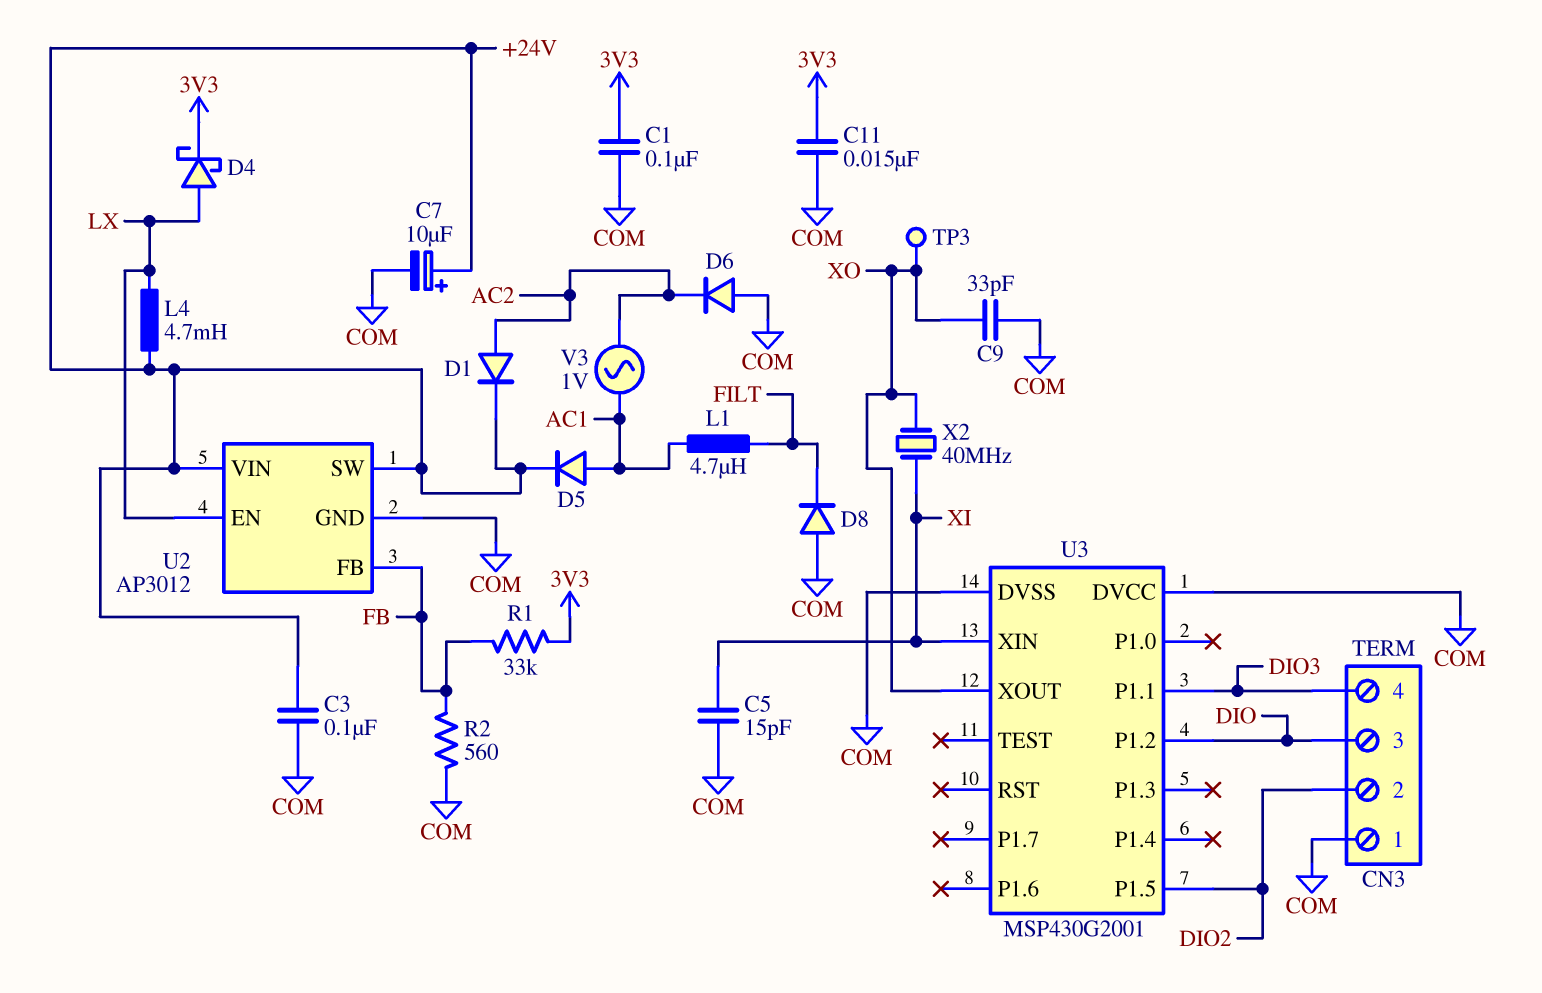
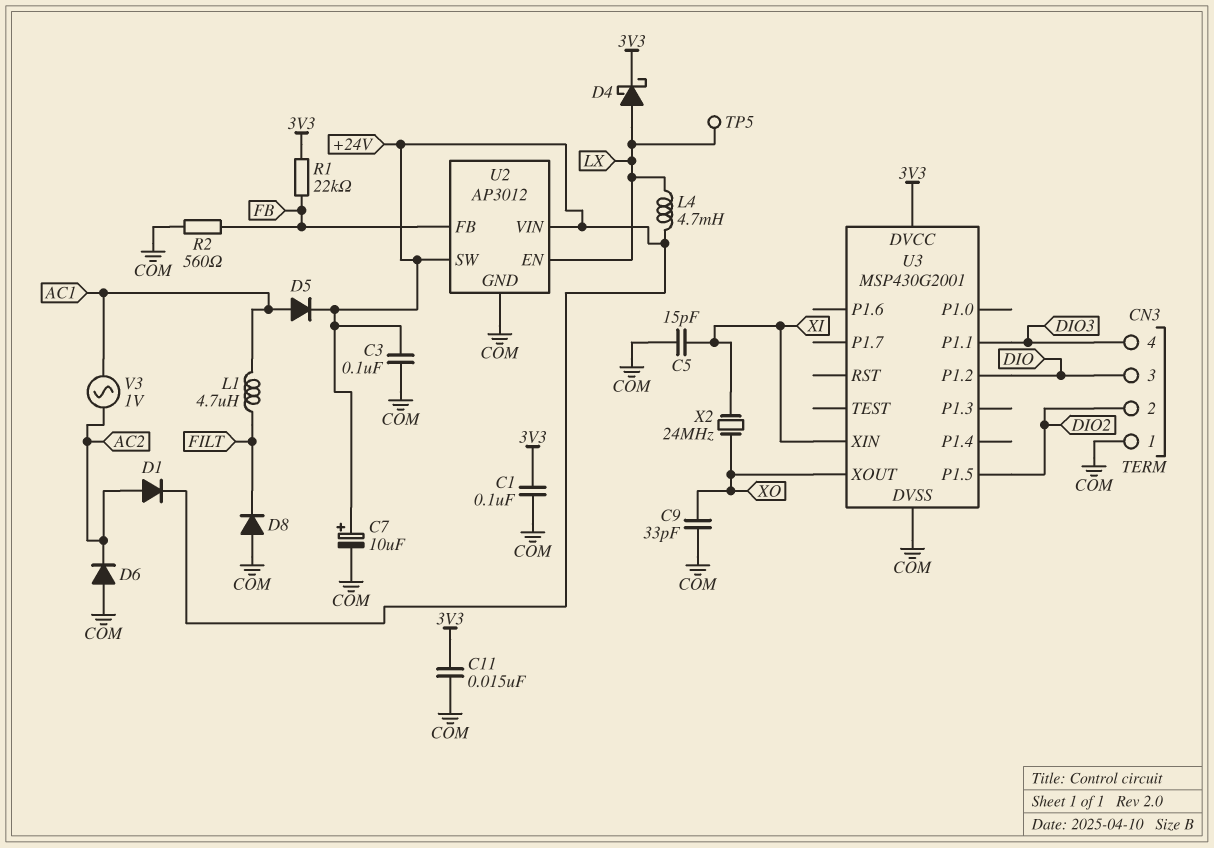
R1: 33k (3V3, FB) -> 22k (3V3, FB)
TP3: test point (XO) -> none
TP5: none -> test point (LX)
U3 pin DVCC: COM -> 3V3
X2: 40MHz (XI, XO) -> 24MHz (XI, XO)

